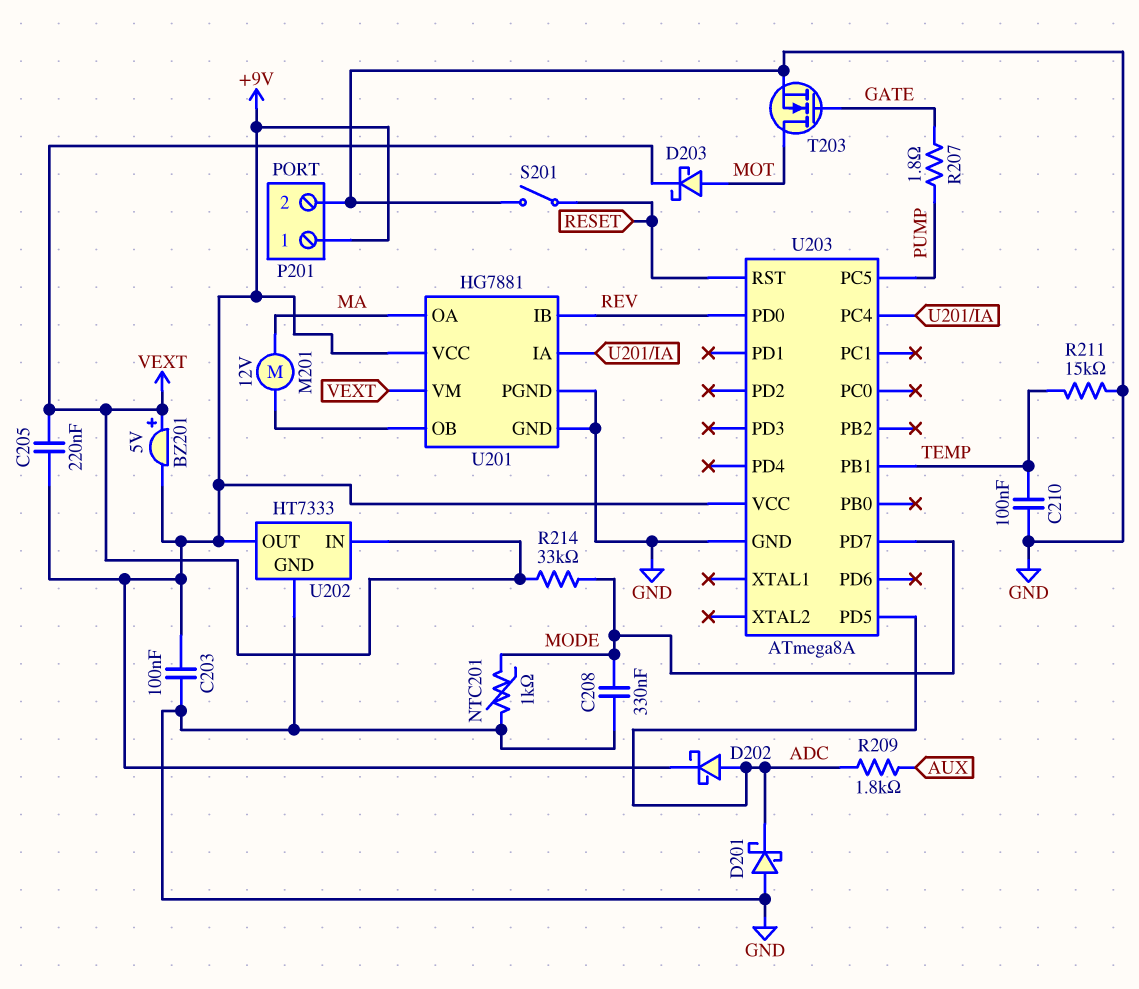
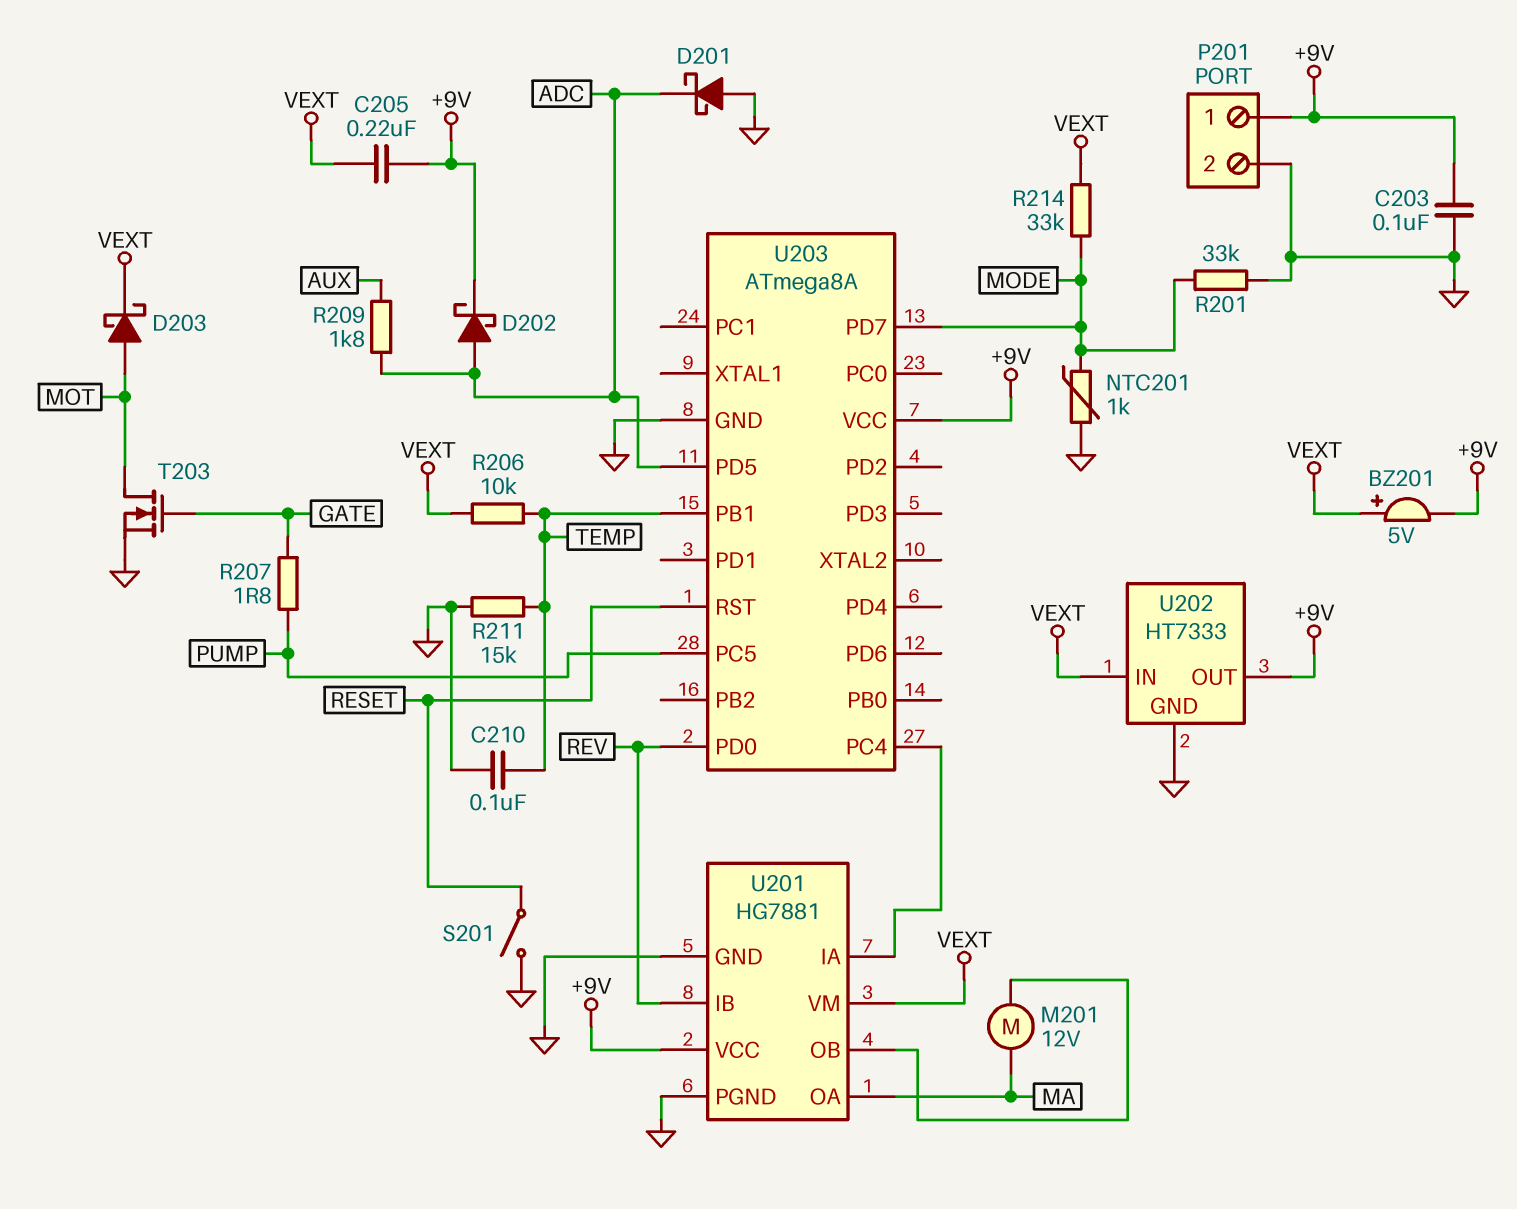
C208: 330nF (GND, MODE) -> none
R201: none -> 33k (GND, MODE)
R206: none -> 10k (TEMP, VEXT)

